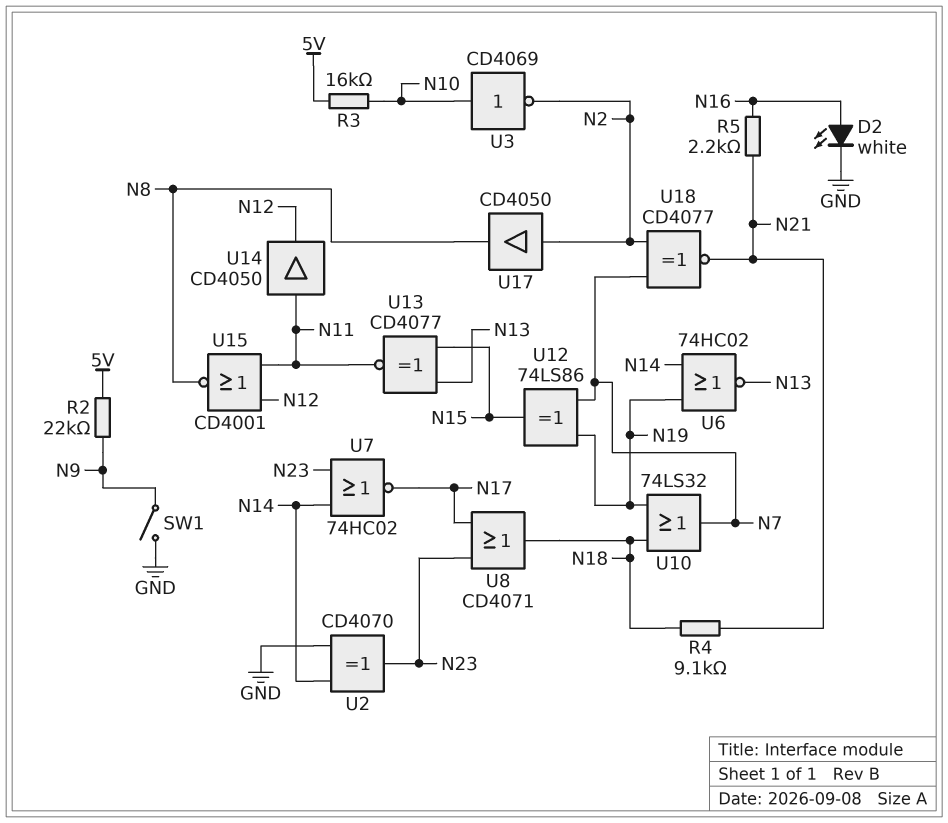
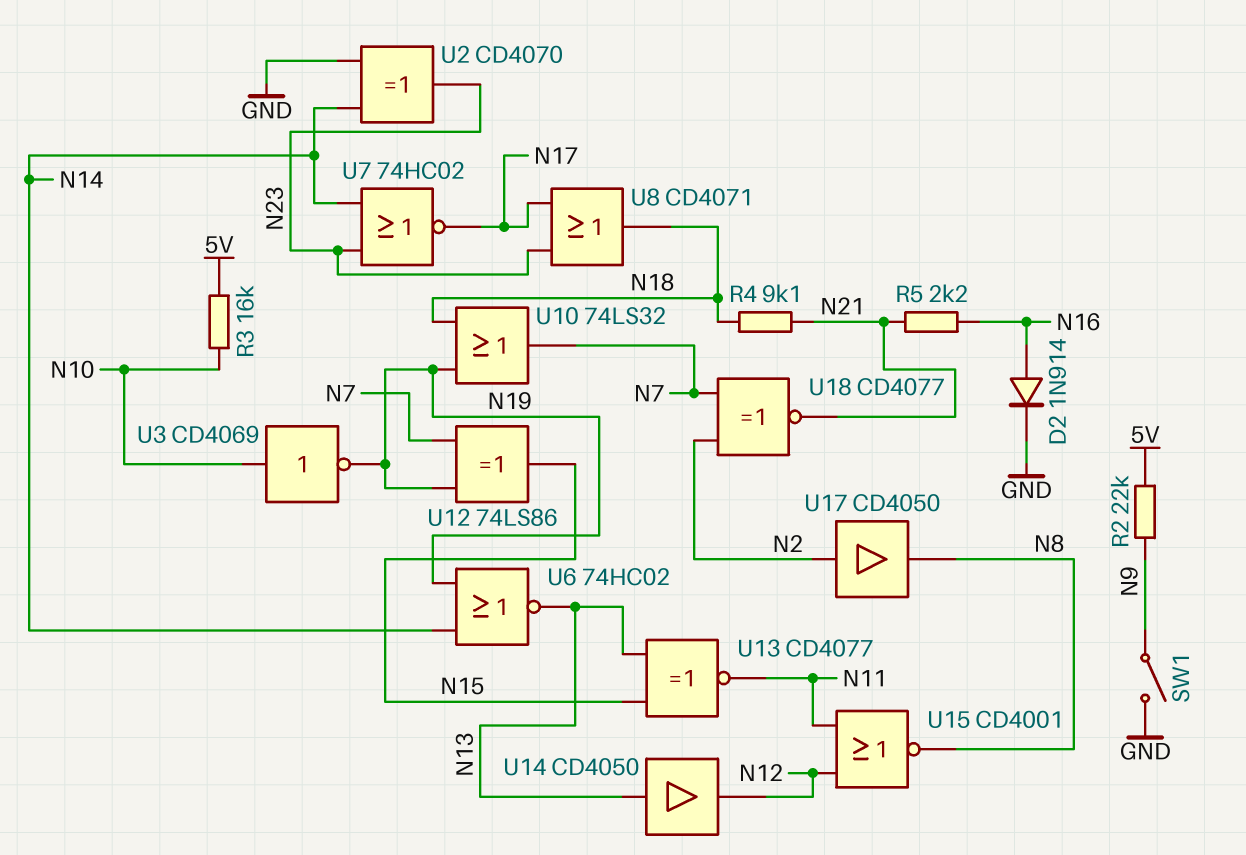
D2: LED white (A N16, K GND) -> diode 1N914 (A N16, K GND)
U3: NOT CD4069 (in N10, out N2) -> NOT CD4069 (in N10, out N19)
U14: buffer CD4050 (in N11, out N12) -> buffer CD4050 (in N13, out N12)

